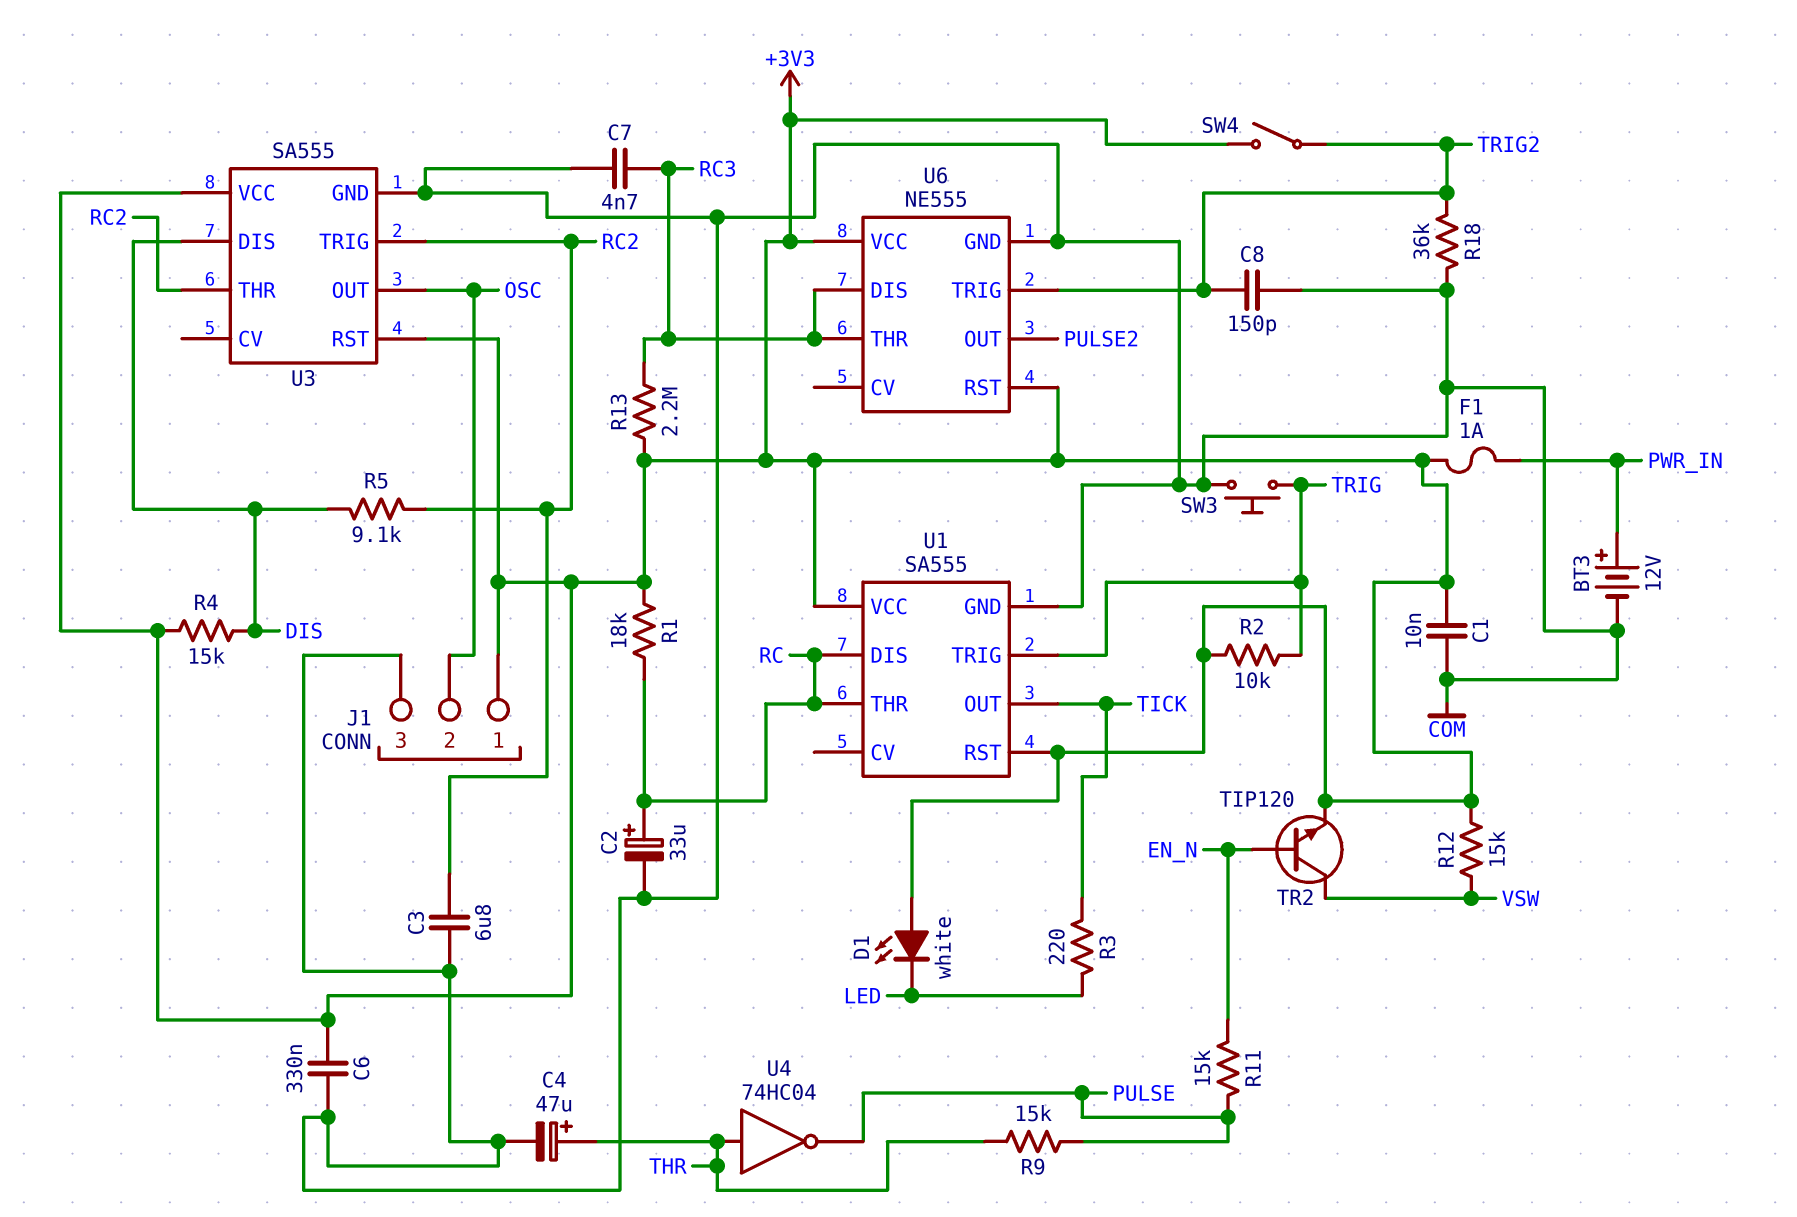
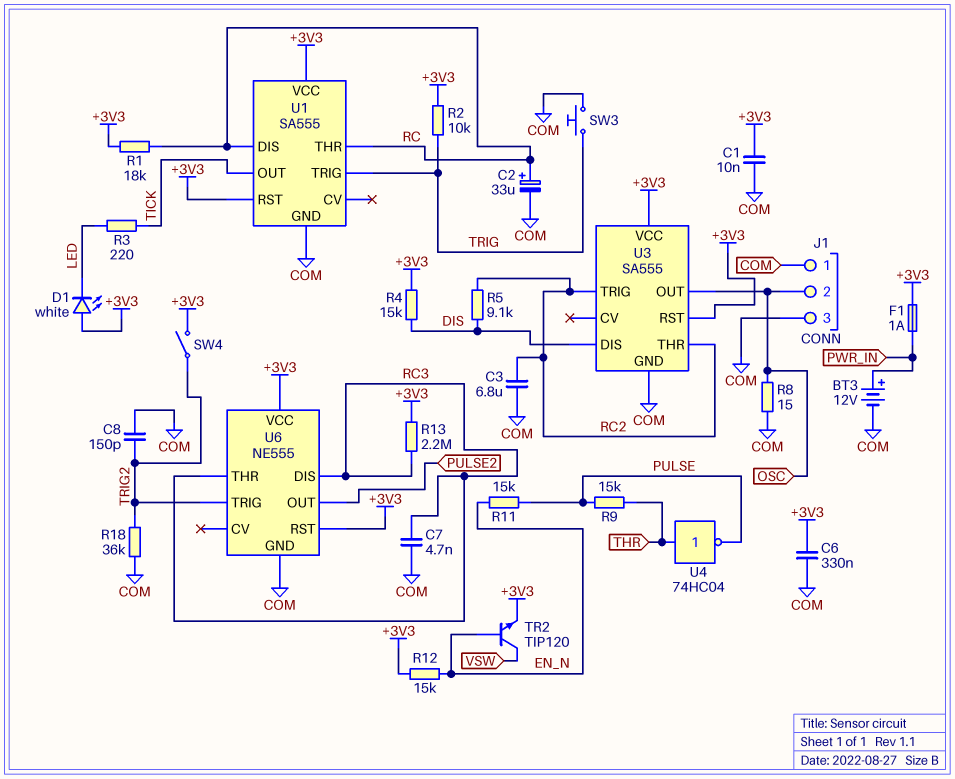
C4: 47uF (plus THR, minus COM) -> none
J1 pin 1: +3V3 -> COM
R8: none -> 15 (COM, OSC)
R12: 15k (+3V3, VSW) -> 15k (+3V3, EN_N)

